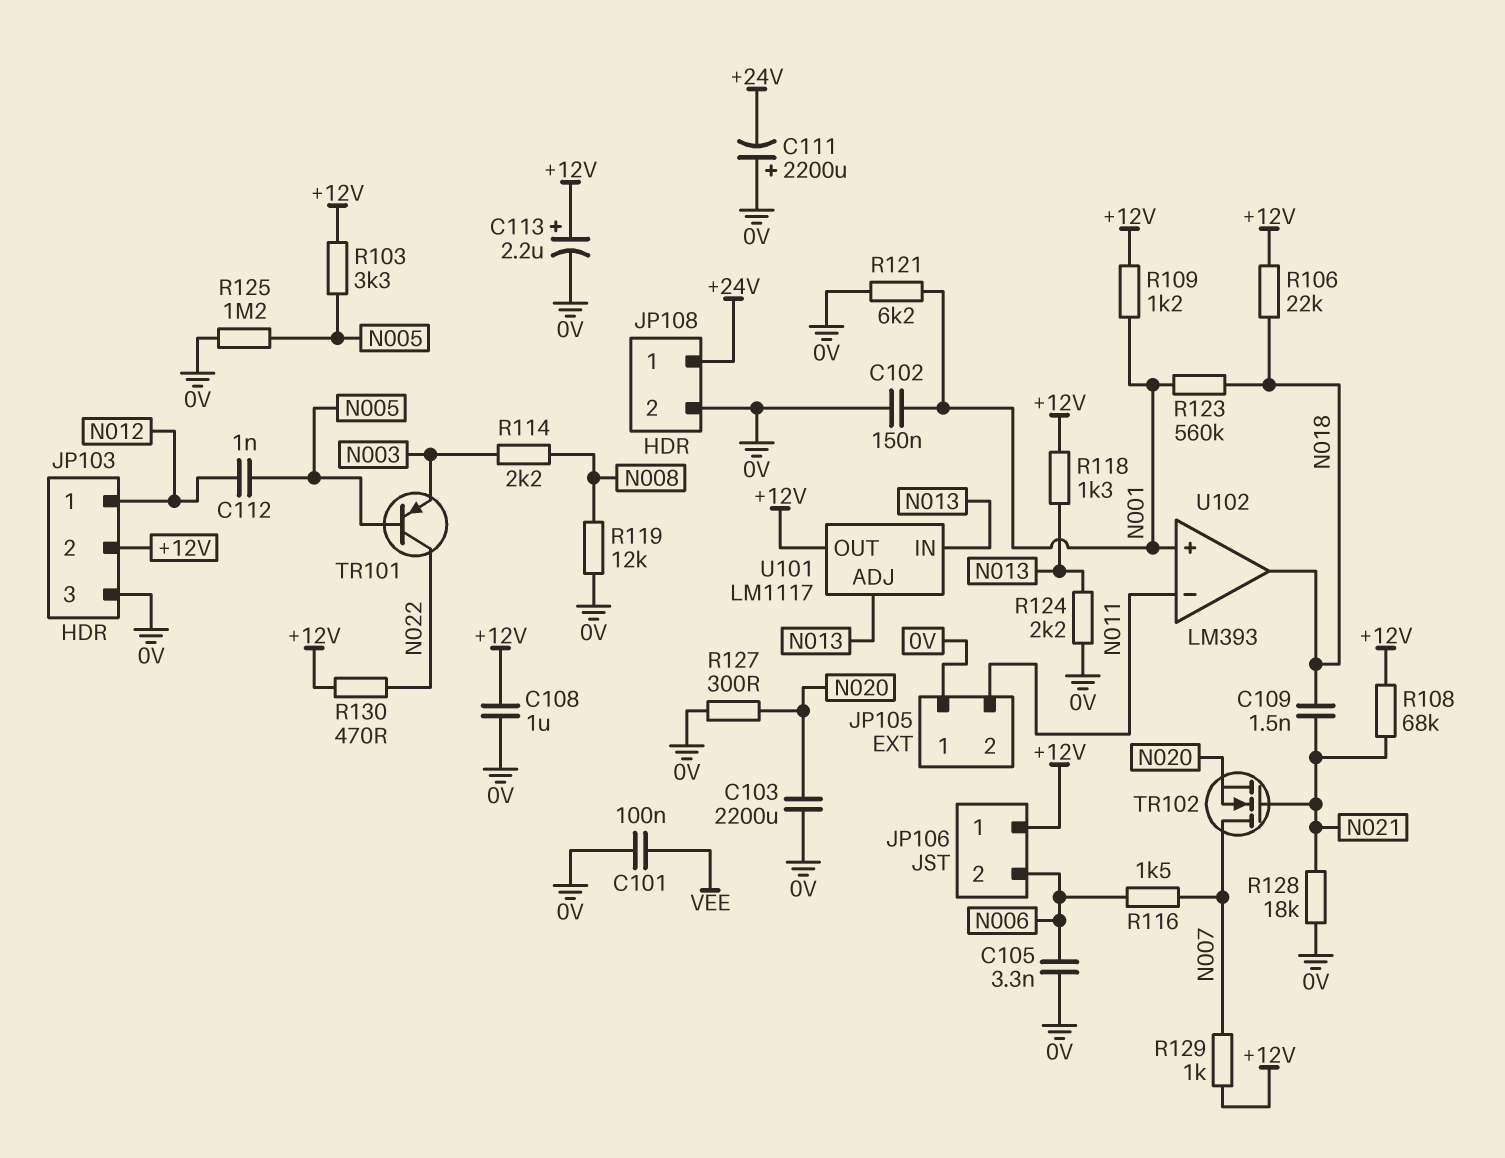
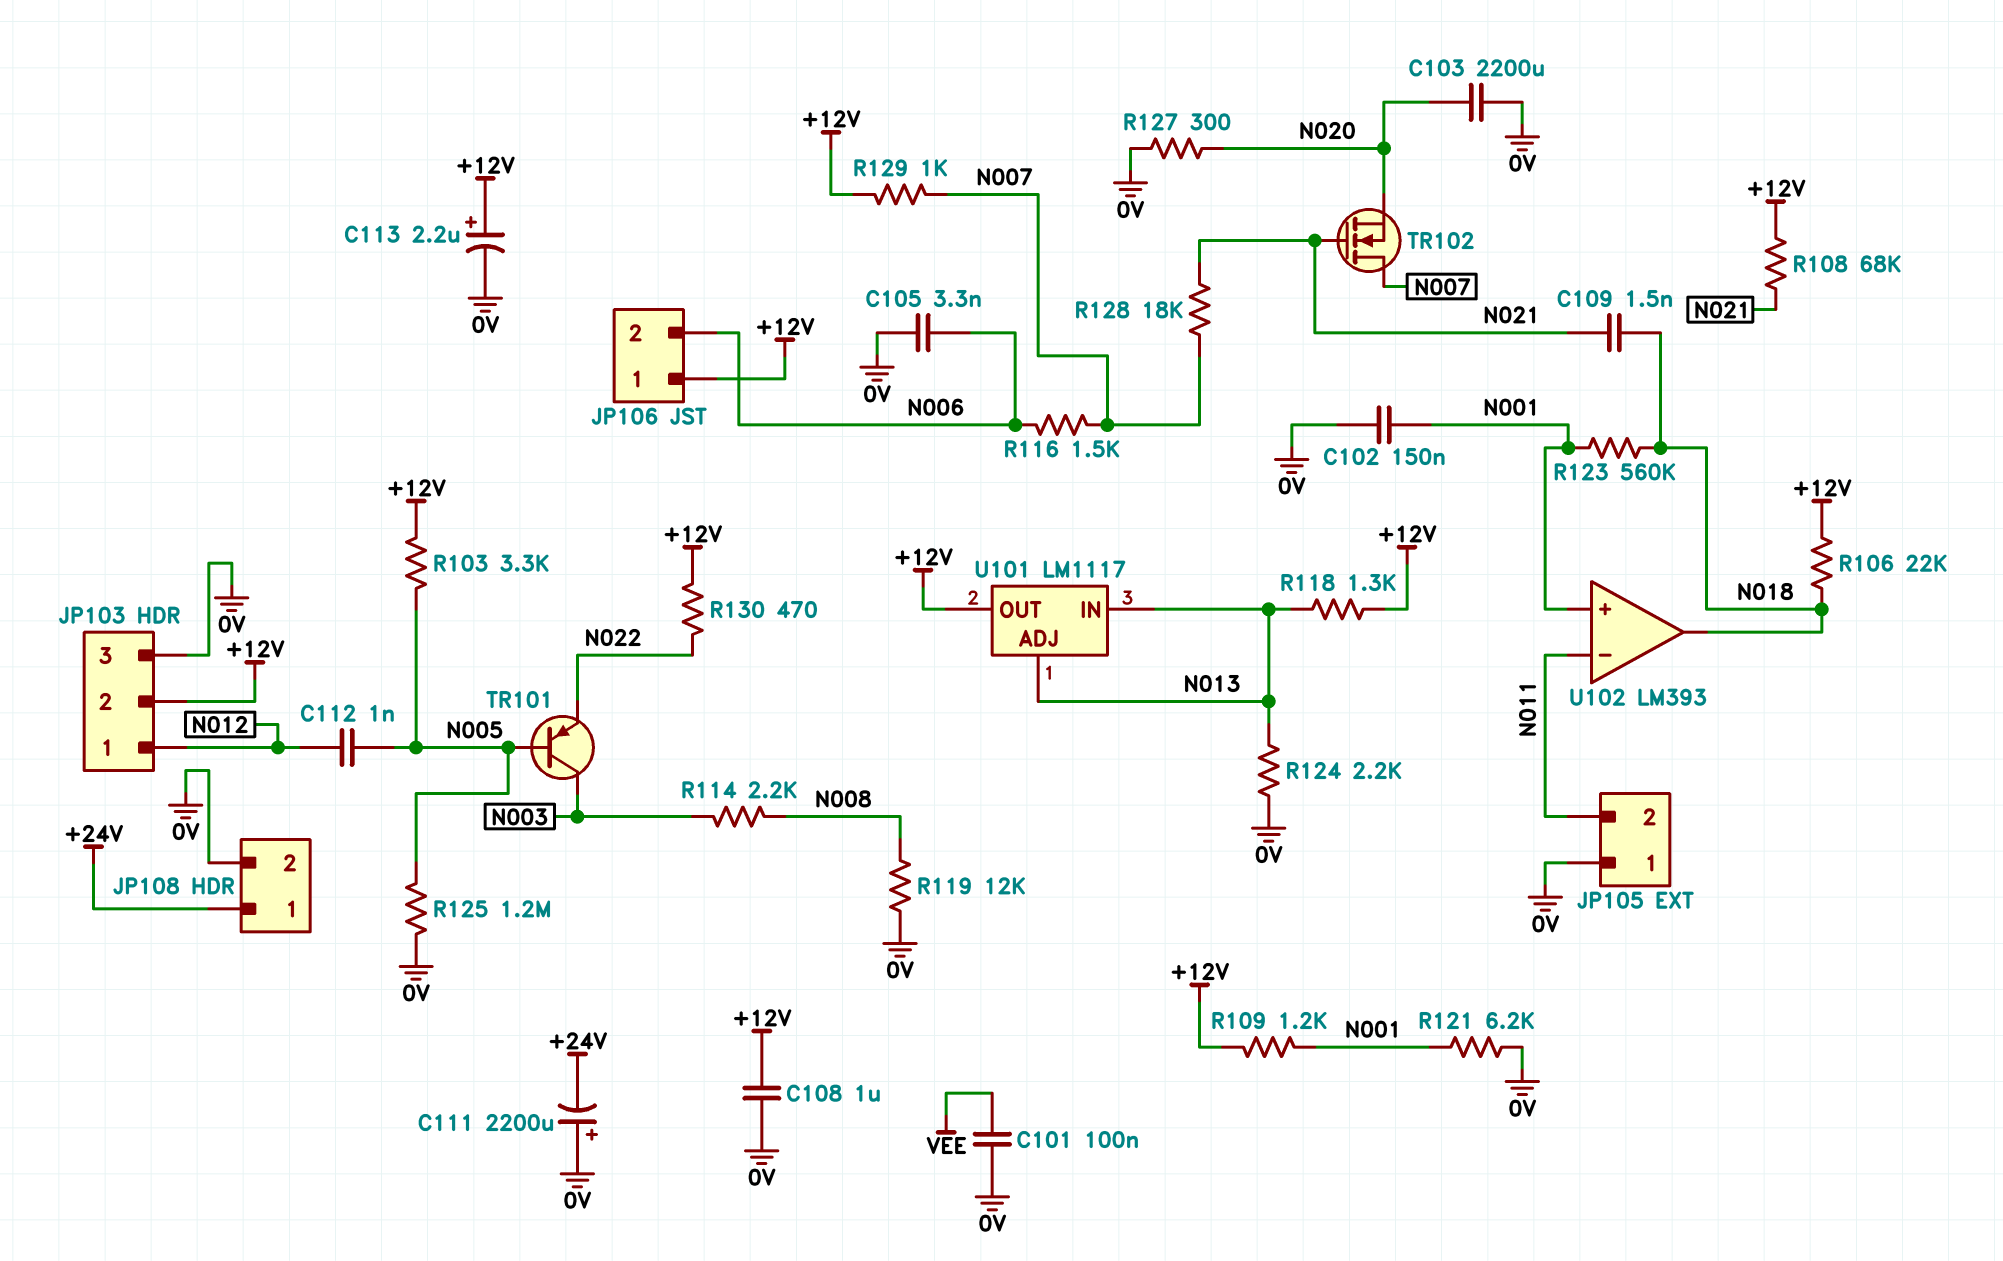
R128: 18k (0V, N021) -> 18k (N007, N021)
TR101: PNP (B N005, C N022, E N003) -> PNP (B N005, C N003, E N022)

